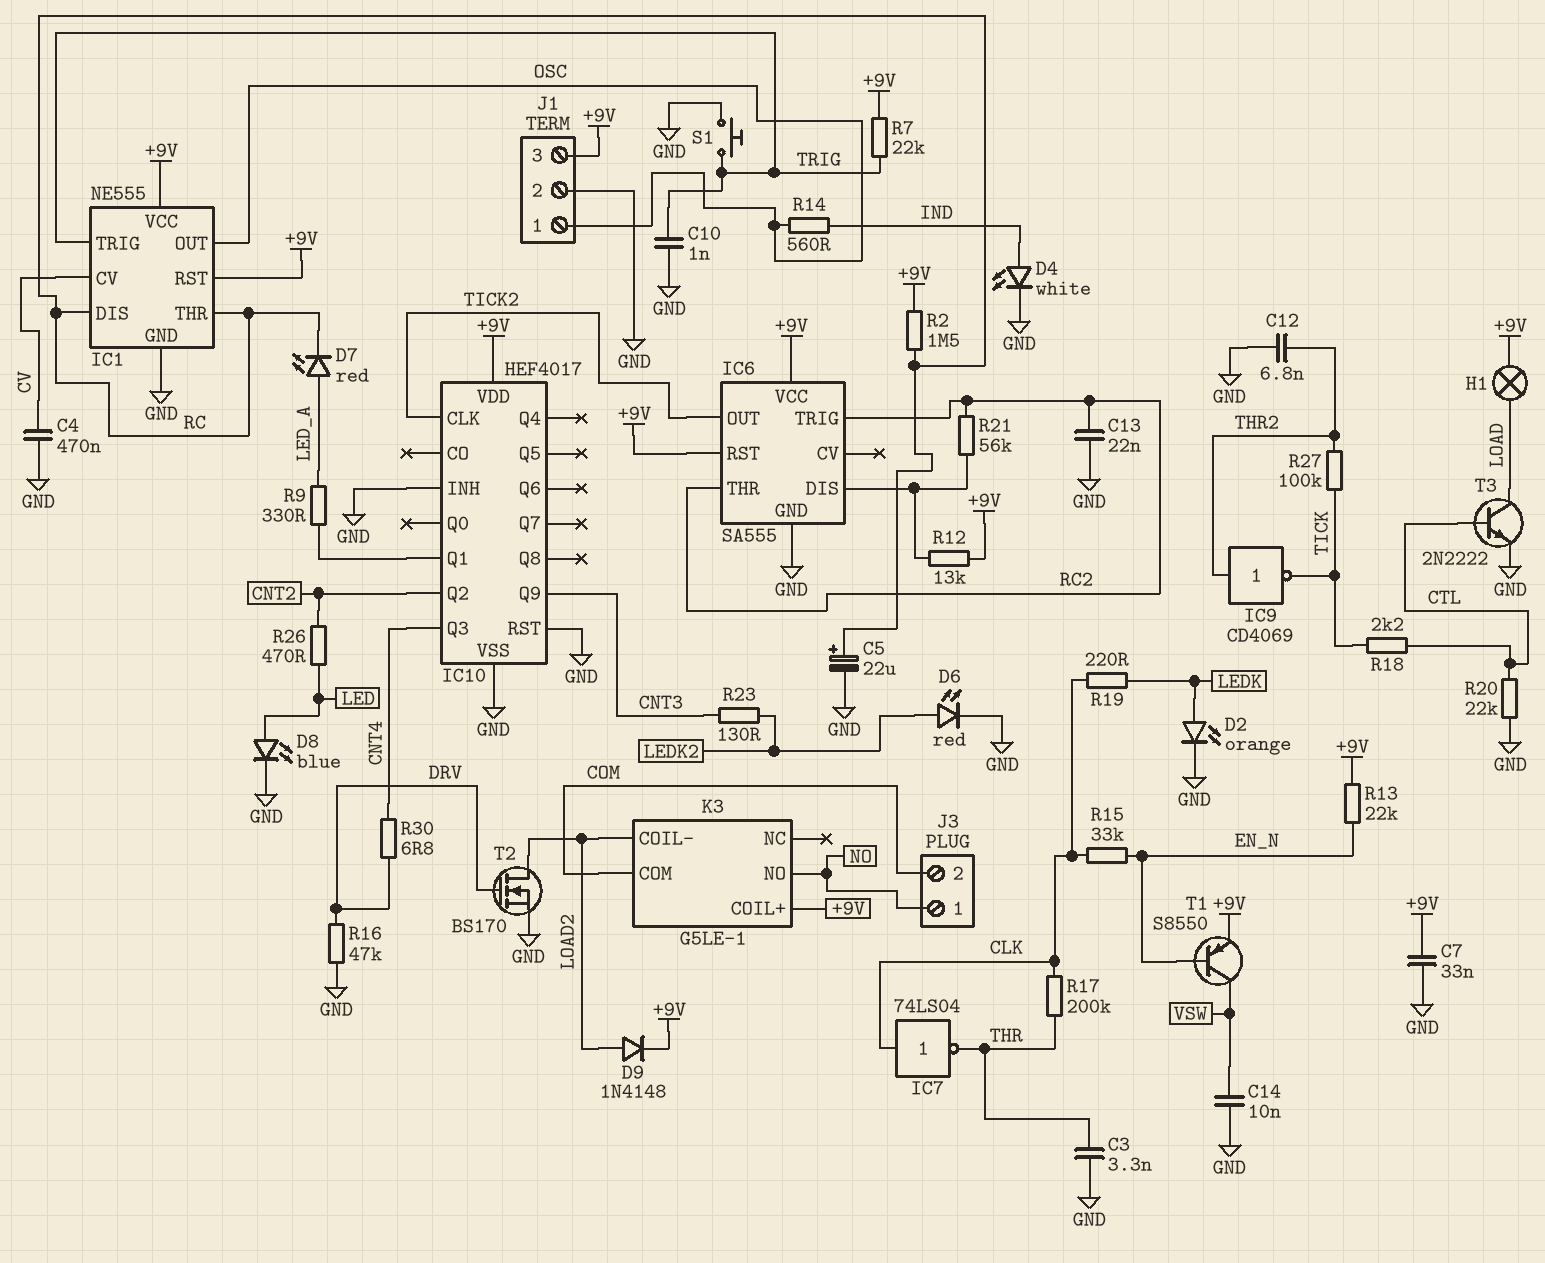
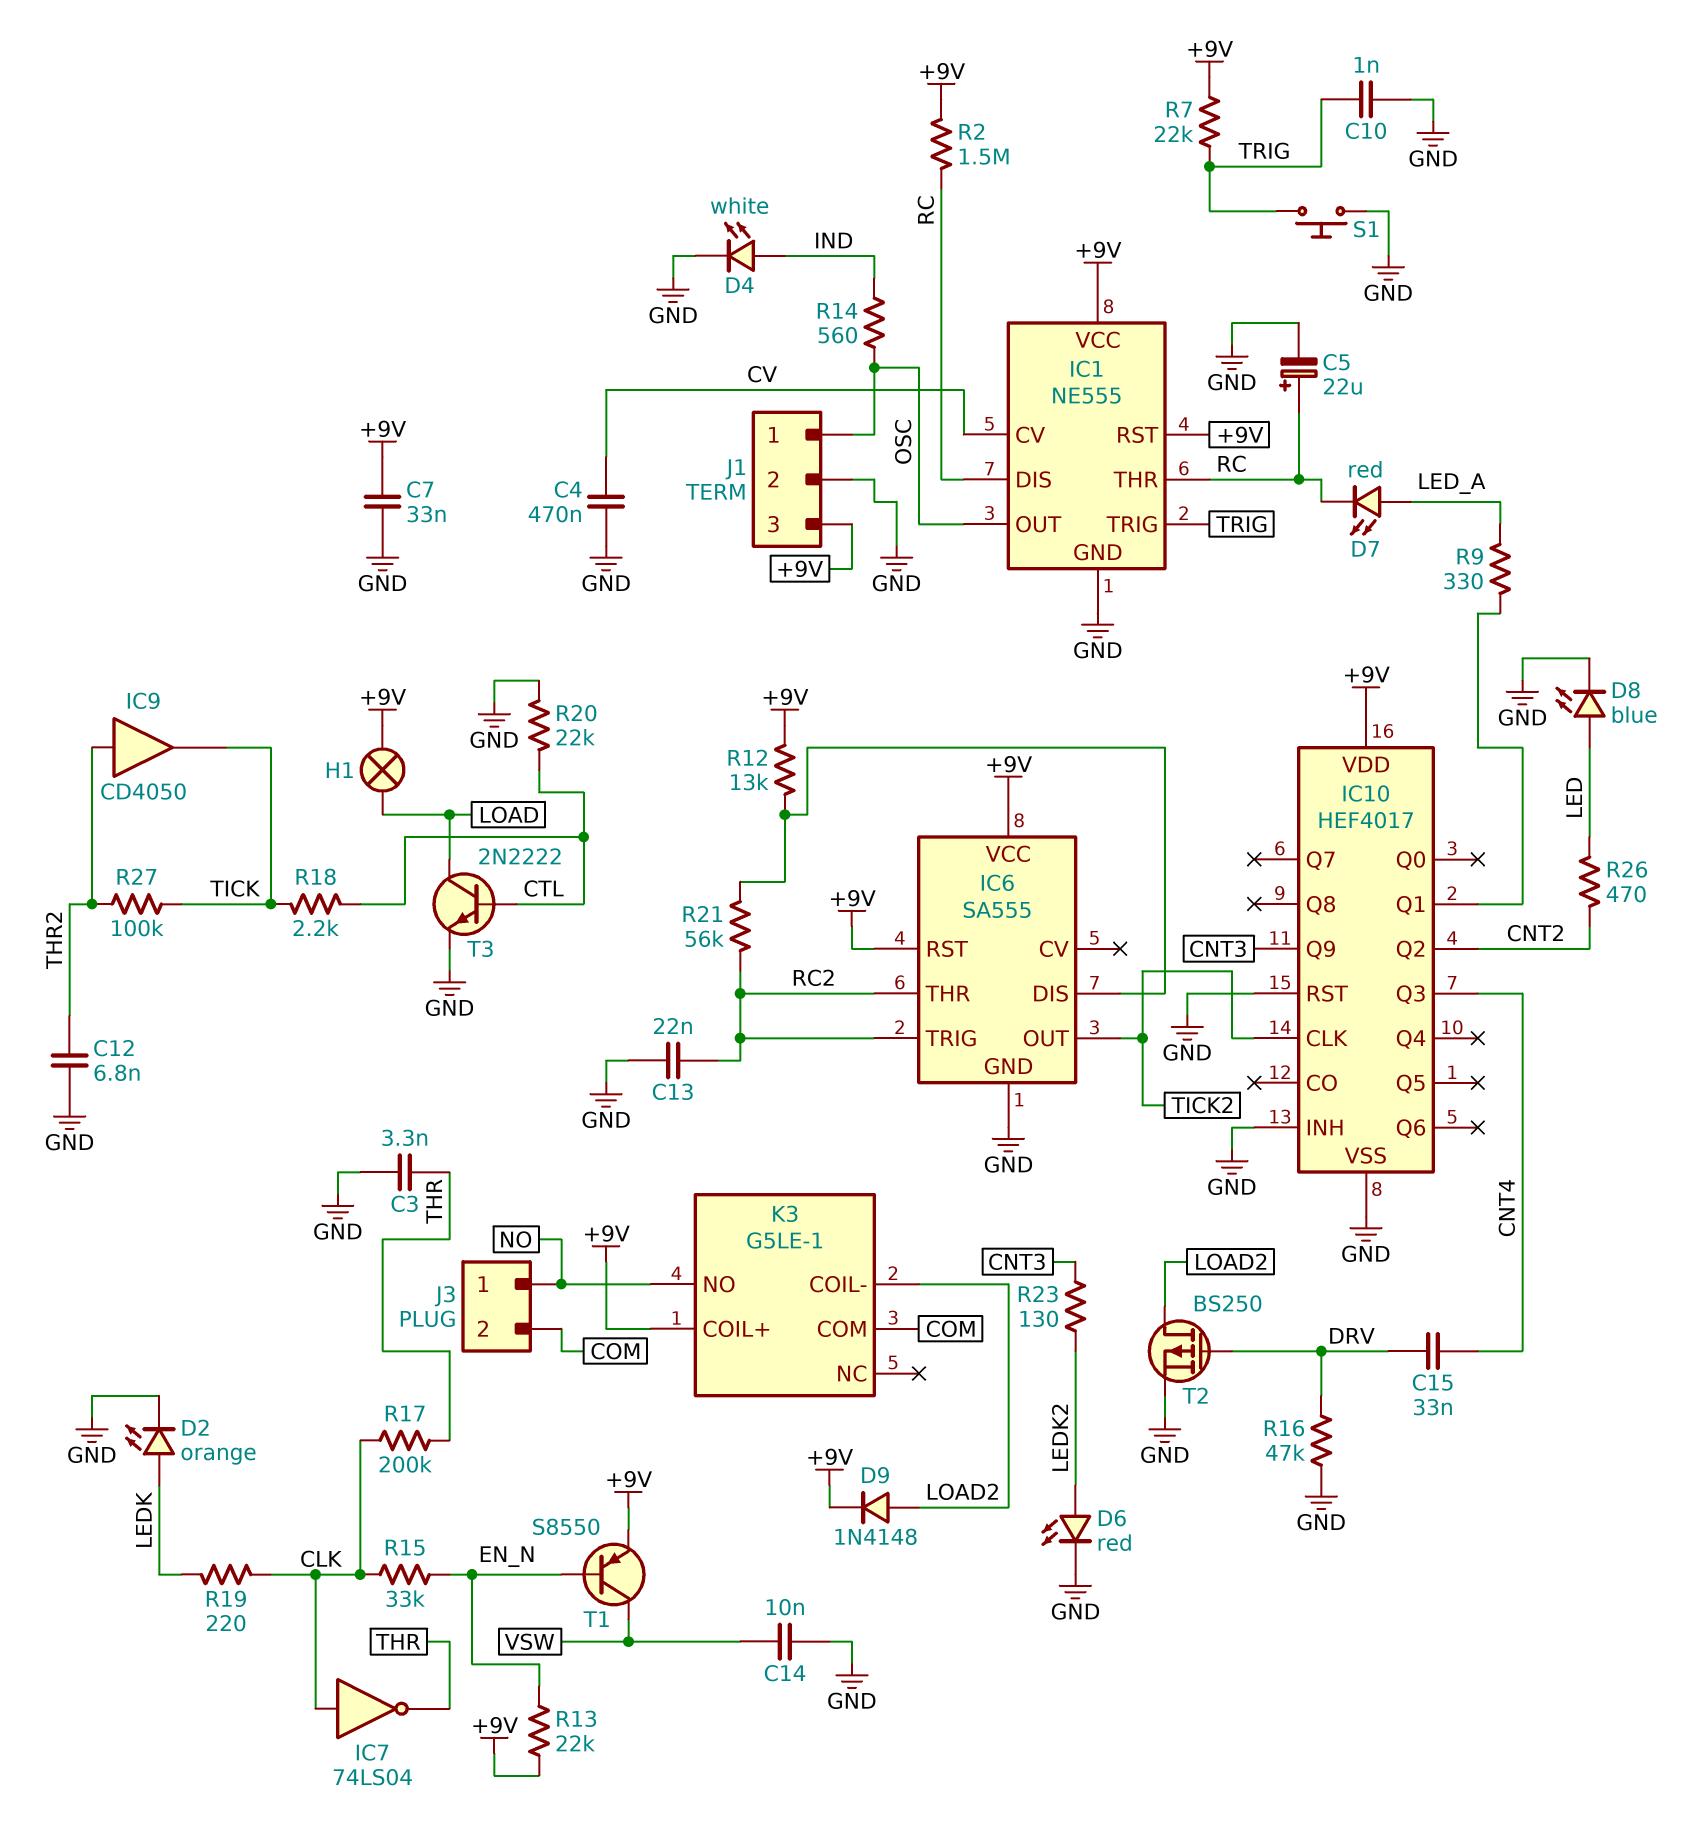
C15: none -> 33nF (CNT4, DRV)
IC9: NOT CD4069 (in THR2, out TICK) -> buffer CD4050 (in THR2, out TICK)
R30: 6.8 (CNT4, DRV) -> none
T2: NMOS BS170 (G DRV, D LOAD2, S GND) -> PMOS BS250 (G DRV, D LOAD2, S GND)

